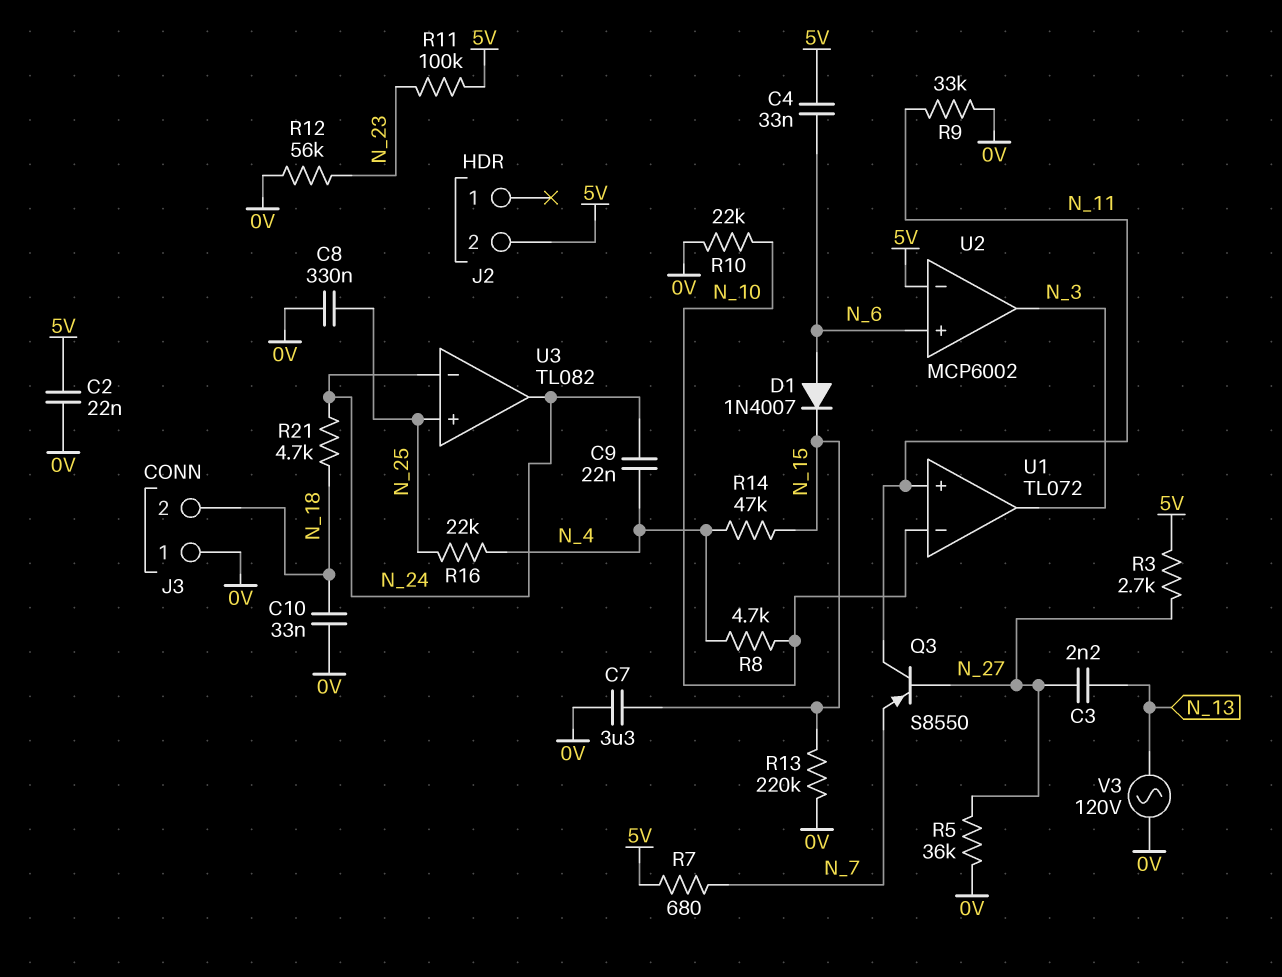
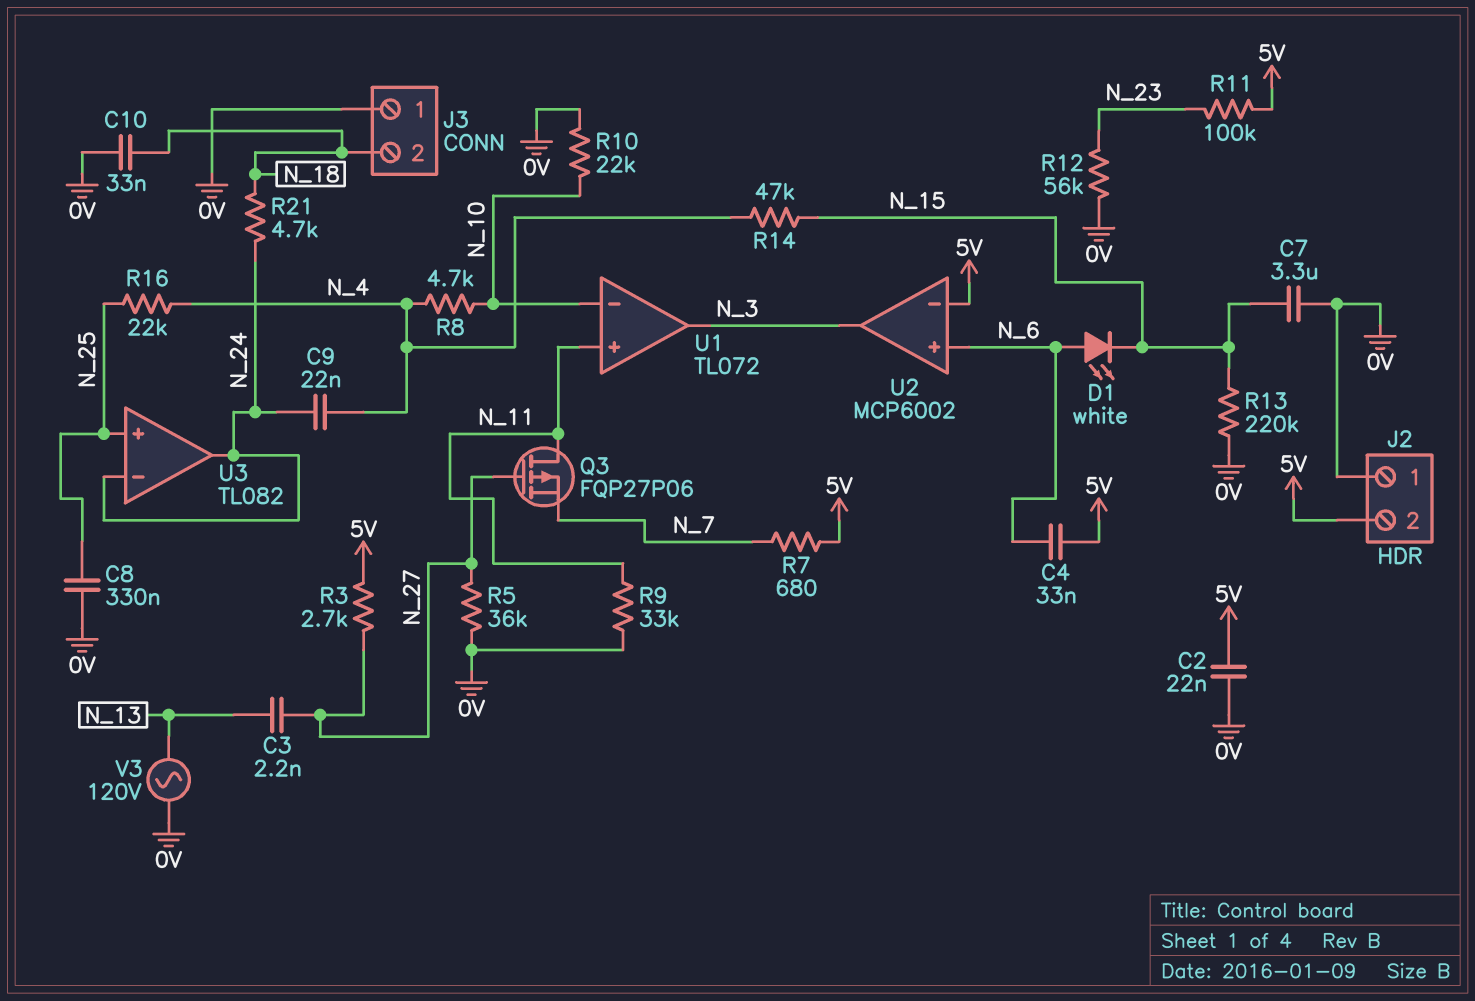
D1: diode 1N4007 (A N_6, K N_15) -> LED white (A N_6, K N_15)
J2 pin 1: none -> 0V
Q3: PNP S8550 (B N_27, C N_11, E N_7) -> PMOS FQP27P06 (G N_27, D N_11, S N_7)

